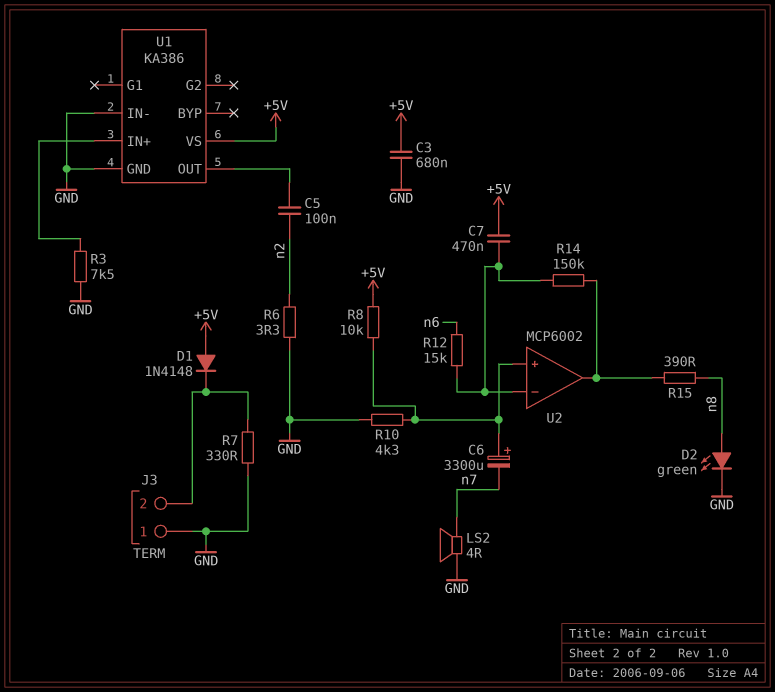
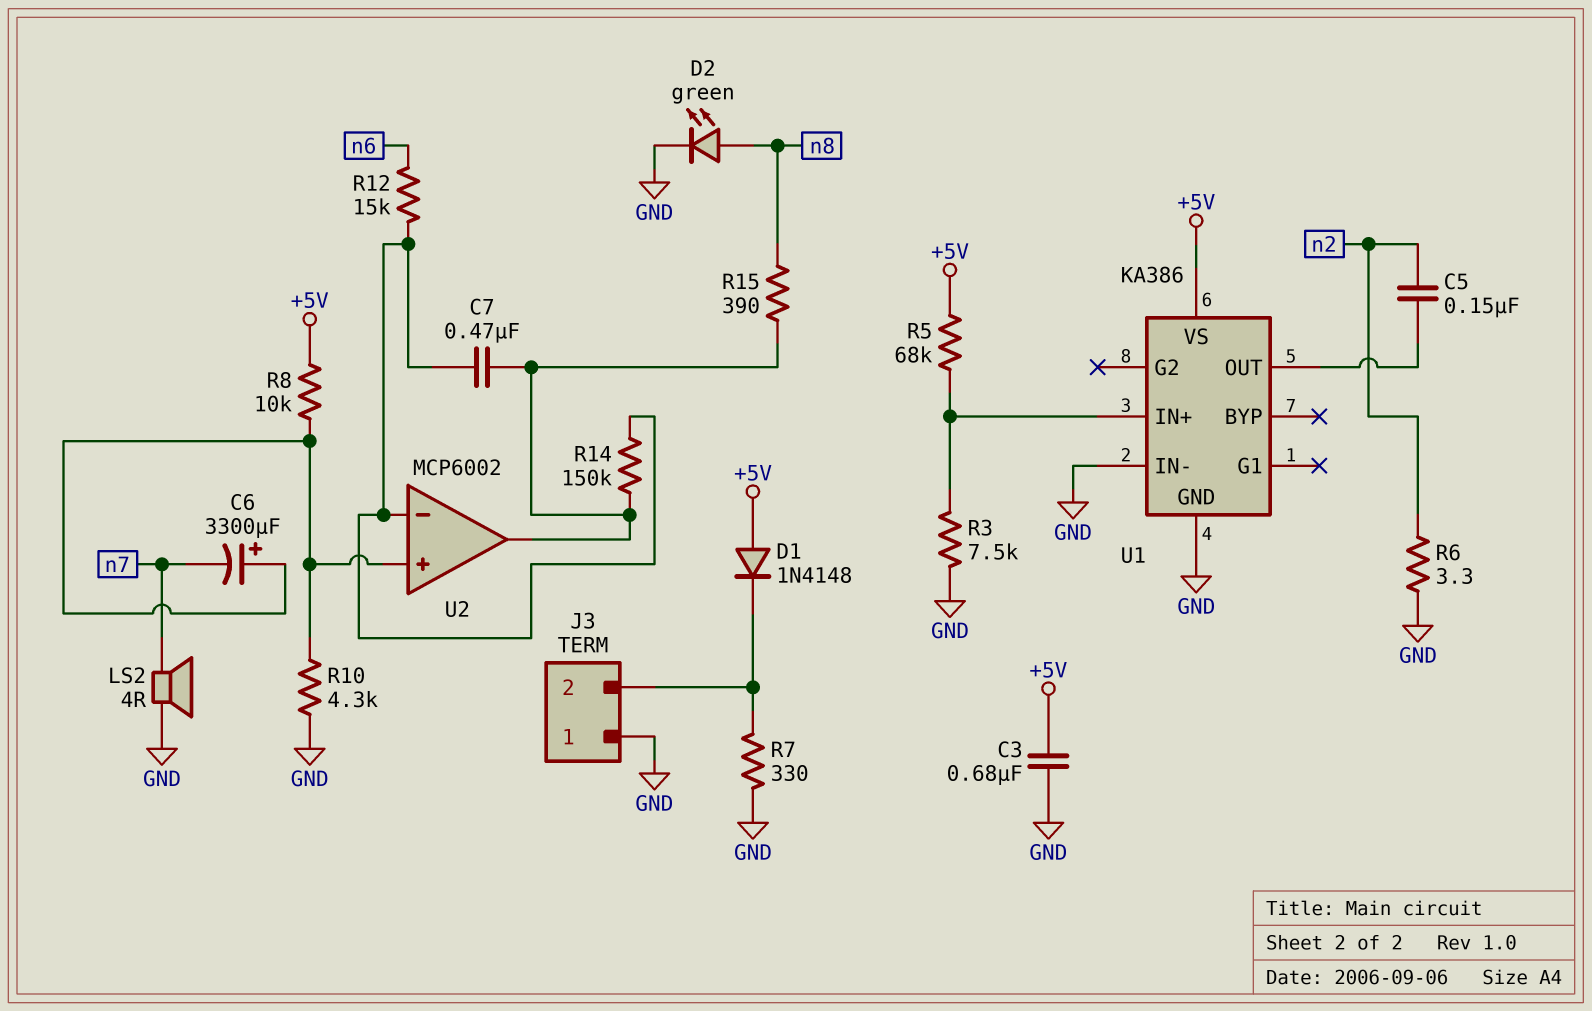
C5: 100nF (U1/OUT, n2) -> 150nF (U1/OUT, n2)
C7: 470nF (+5V, U2/in-) -> 470nF (U2/in-, U2/out)
R5: none -> 68k (+5V, U1/IN+)

